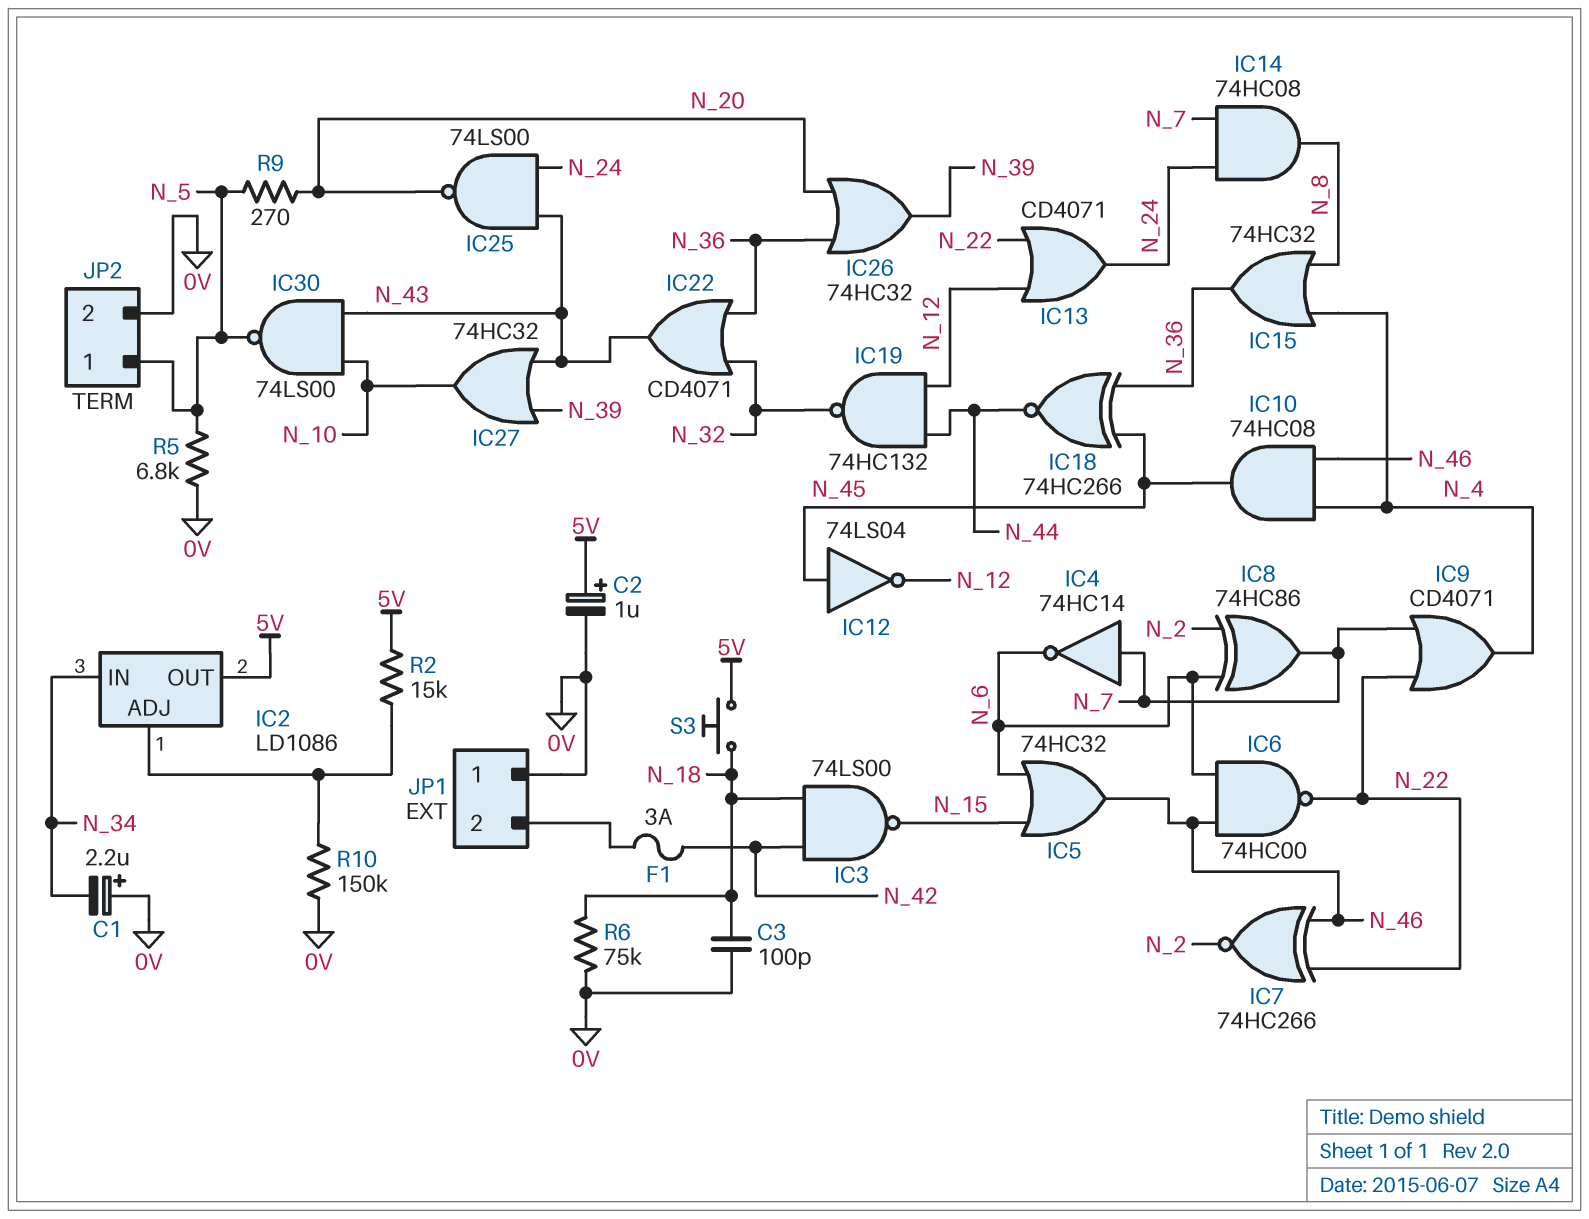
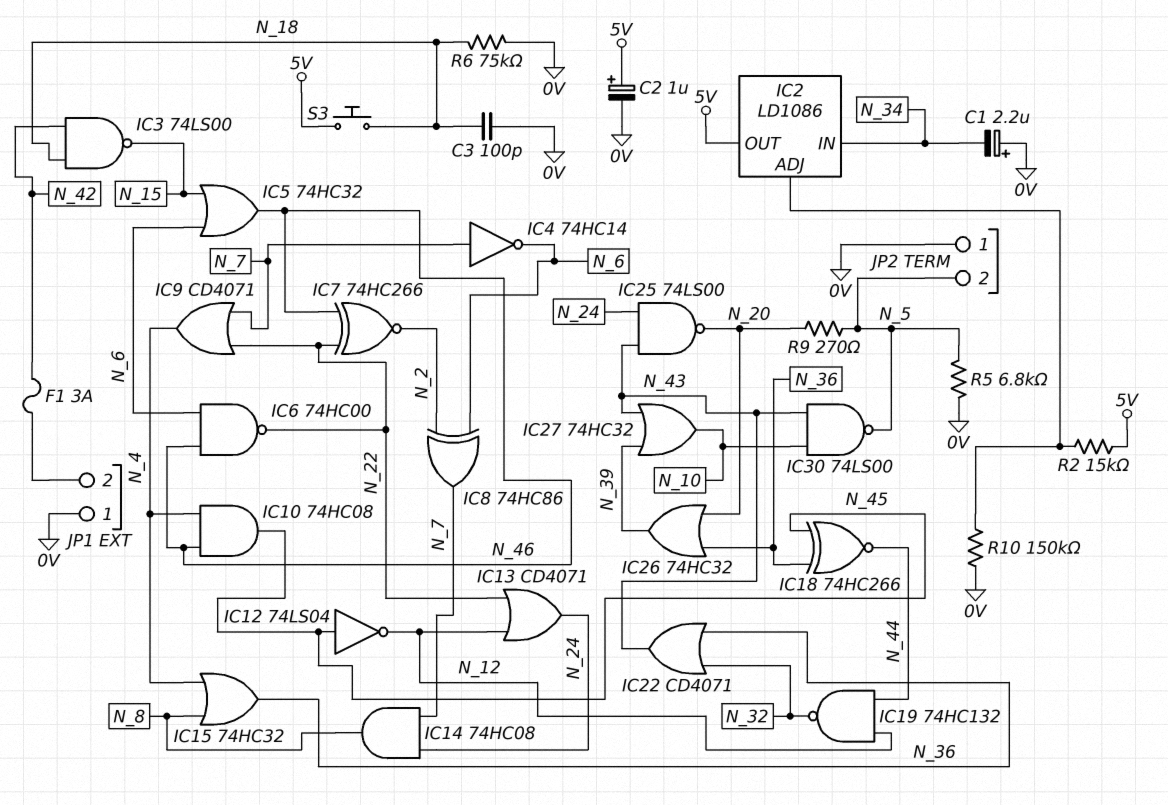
JP2 pin 1: N_5 -> 0V
JP2 pin 2: 0V -> N_5

